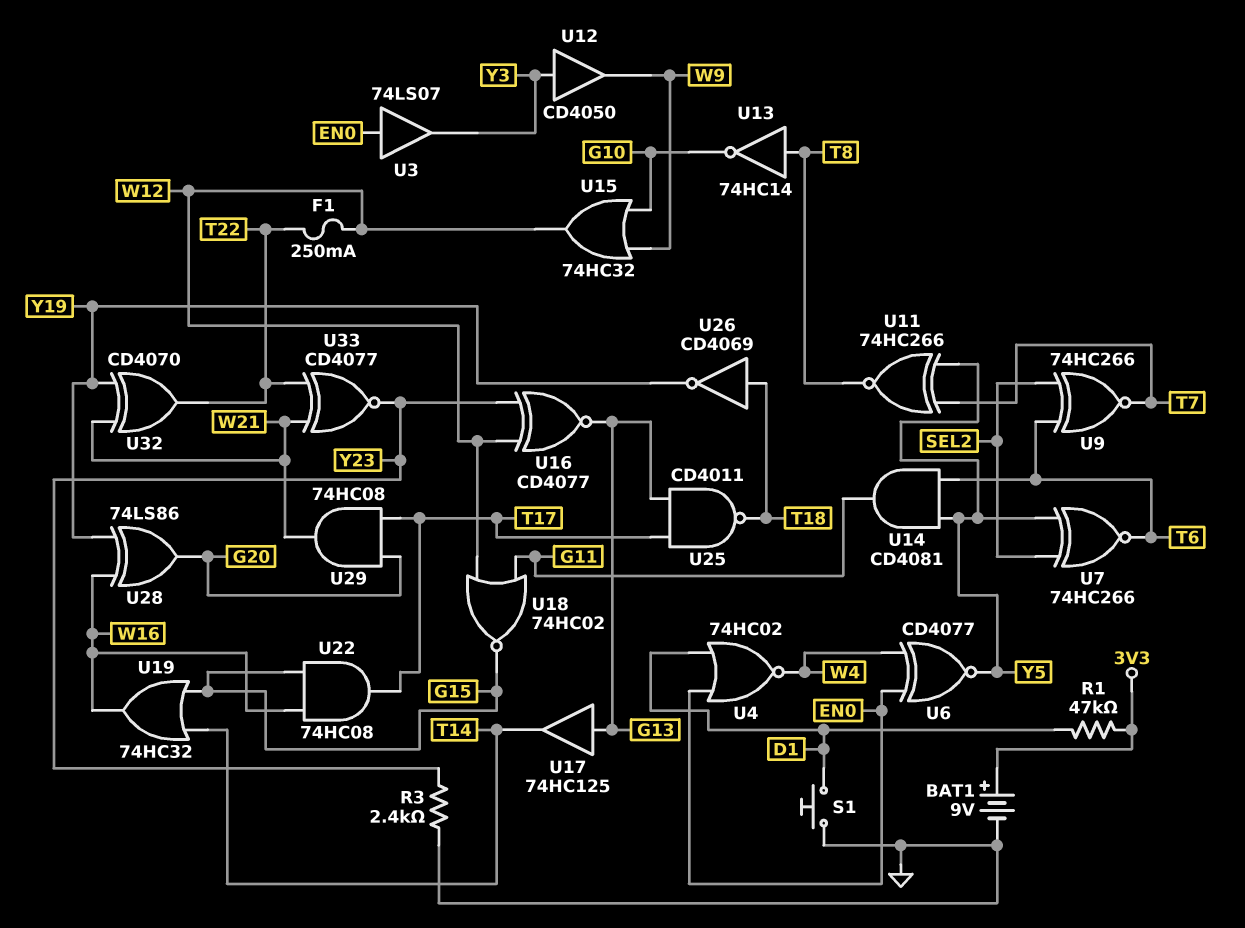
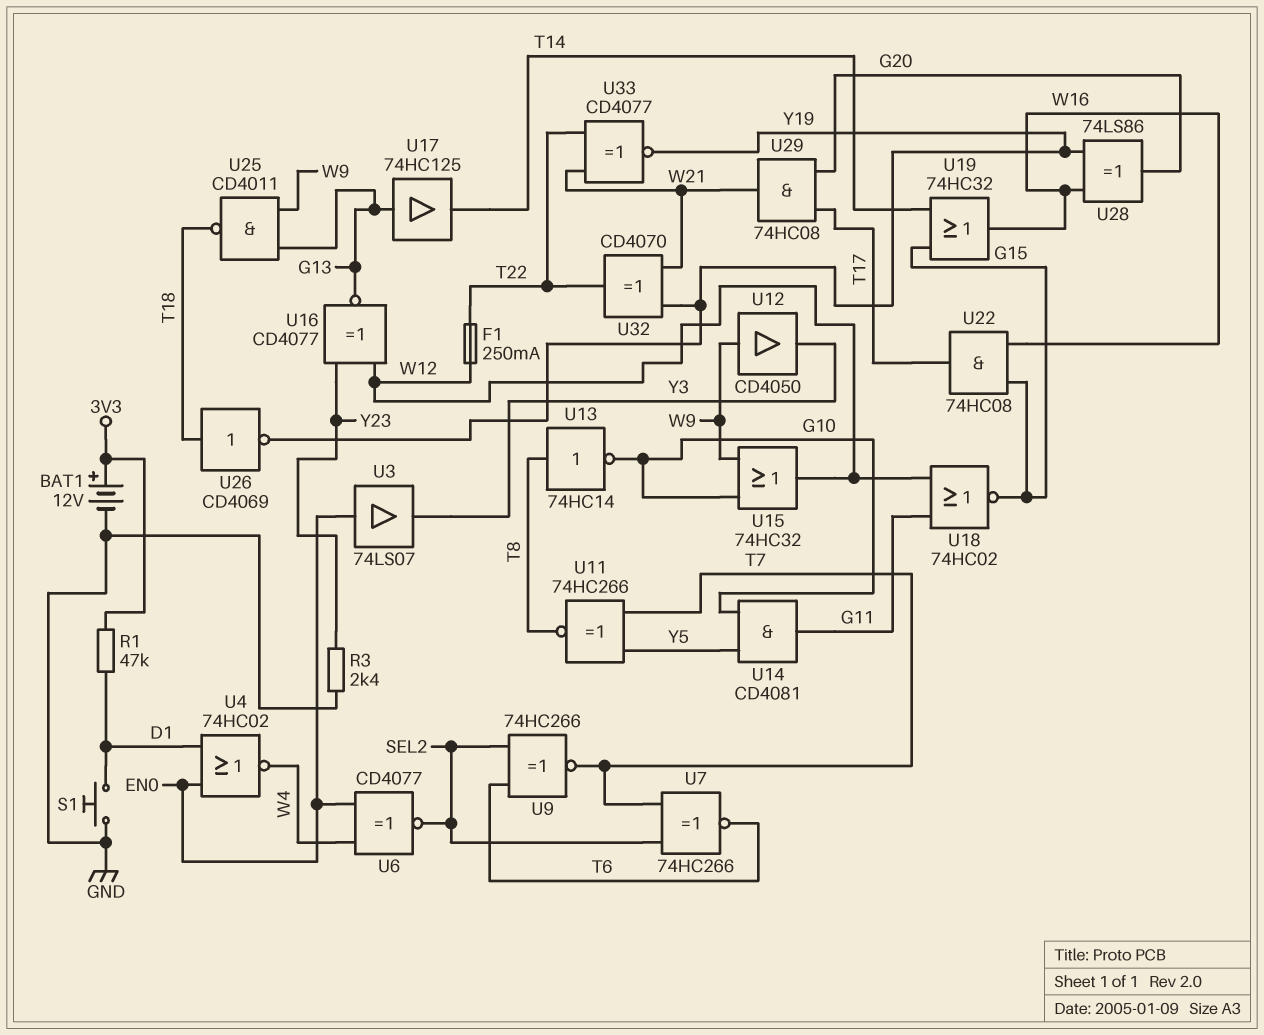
BAT1: 9V (plus 3V3, minus GND) -> 12V (plus 3V3, minus GND)
U6: XNOR CD4077 (in EN0, in W4, out Y5) -> XNOR CD4077 (in EN0, in W4, out SEL2)
U7: XNOR 74HC266 (in SEL2, in Y5, out T6) -> XNOR 74HC266 (in SEL2, in T7, out T6)
U12: buffer CD4050 (in Y3, out W9) -> buffer CD4050 (in W9, out Y3)
U14: AND CD4081 (in T6, in Y5, out G11) -> AND CD4081 (in G10, in Y5, out G11)
U25: NAND CD4011 (in G13, in T17, out T18) -> NAND CD4011 (in G13, in W9, out T18)
U33: XNOR CD4077 (in T22, in W21, out Y23) -> XNOR CD4077 (in T22, in W21, out Y19)

